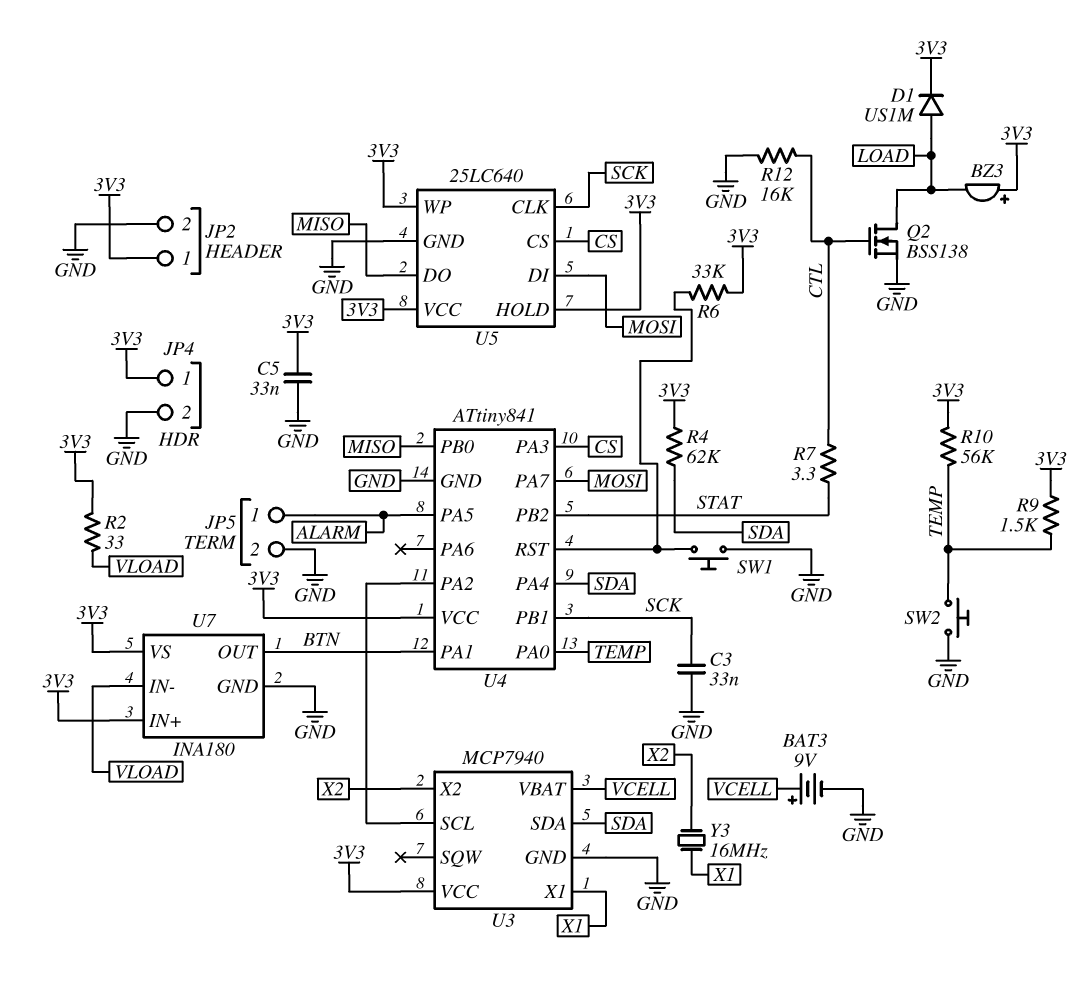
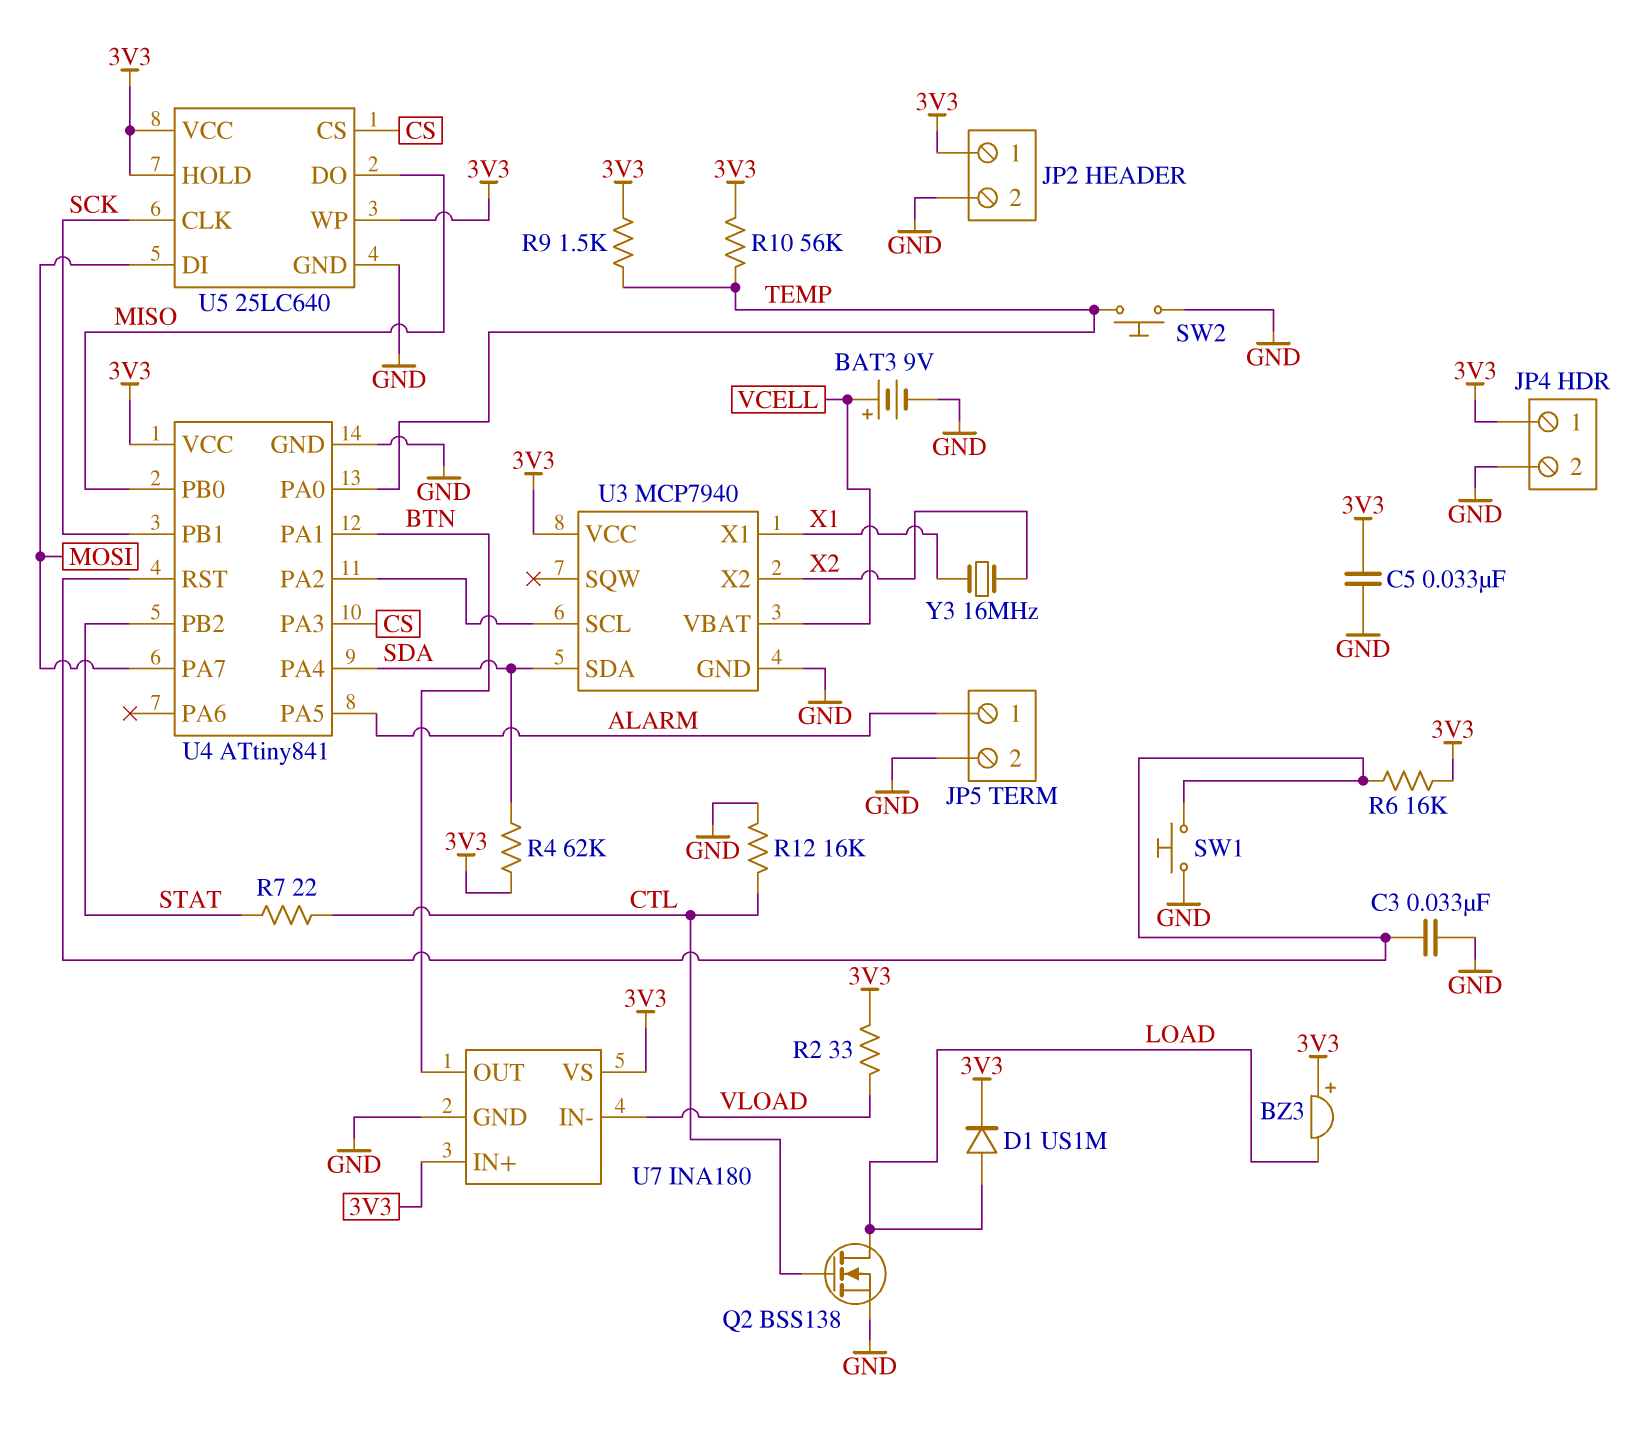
C3: 33nF (GND, SCK) -> 33nF (GND, U4/RST)
R6: 33k (3V3, U4/RST) -> 16k (3V3, U4/RST)
R7: 3.3 (CTL, STAT) -> 22 (CTL, STAT)

